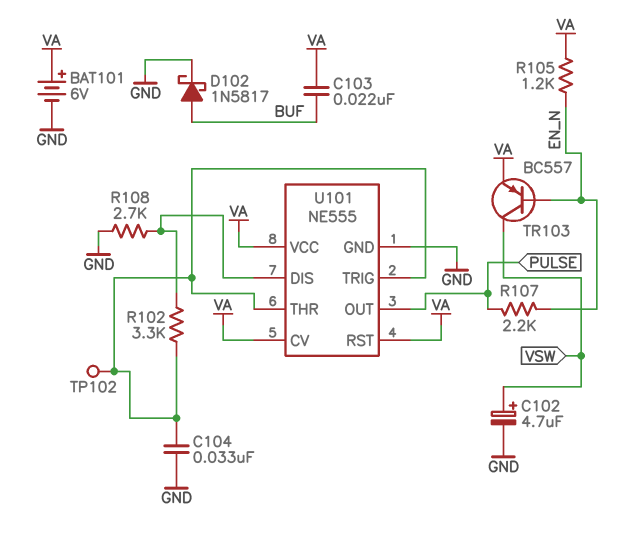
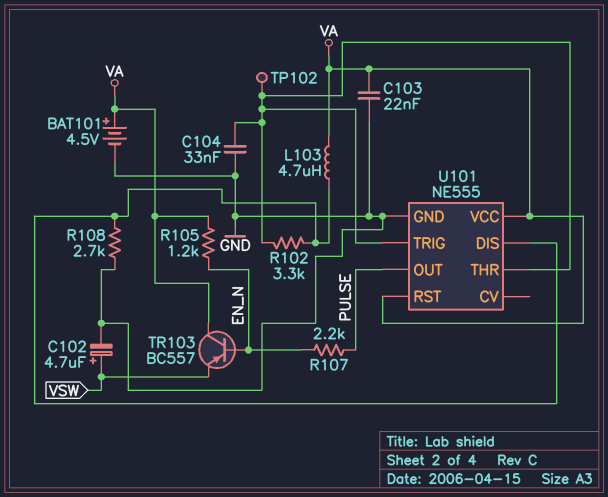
BAT101: 6V (plus VA, minus GND) -> 4.5V (plus VA, minus GND)
C103: 22nF (BUF, VA) -> 22nF (GND, VA)
D102: schottky 1N5817 (A BUF, K GND) -> none
L103: none -> 4.7uH (U101/DIS, VA)
TR103: PNP BC557 (B EN_N, C VSW, E VA) -> PNP BC557 (B EN_N, C VA, E VSW)
U101 pin CV: VA -> none

